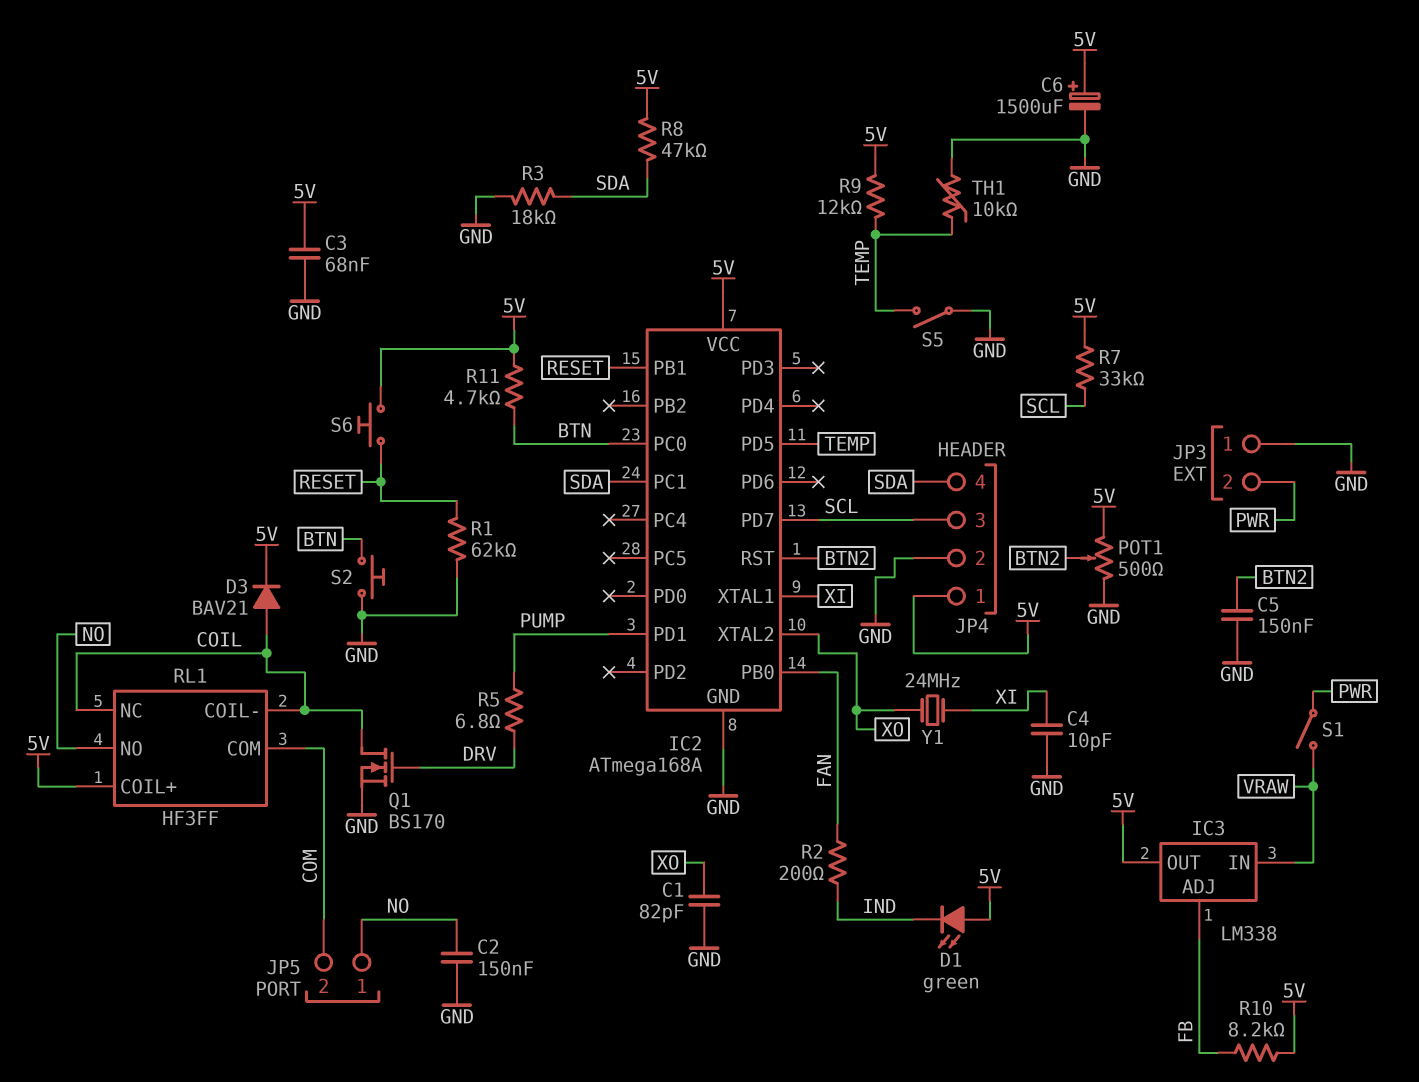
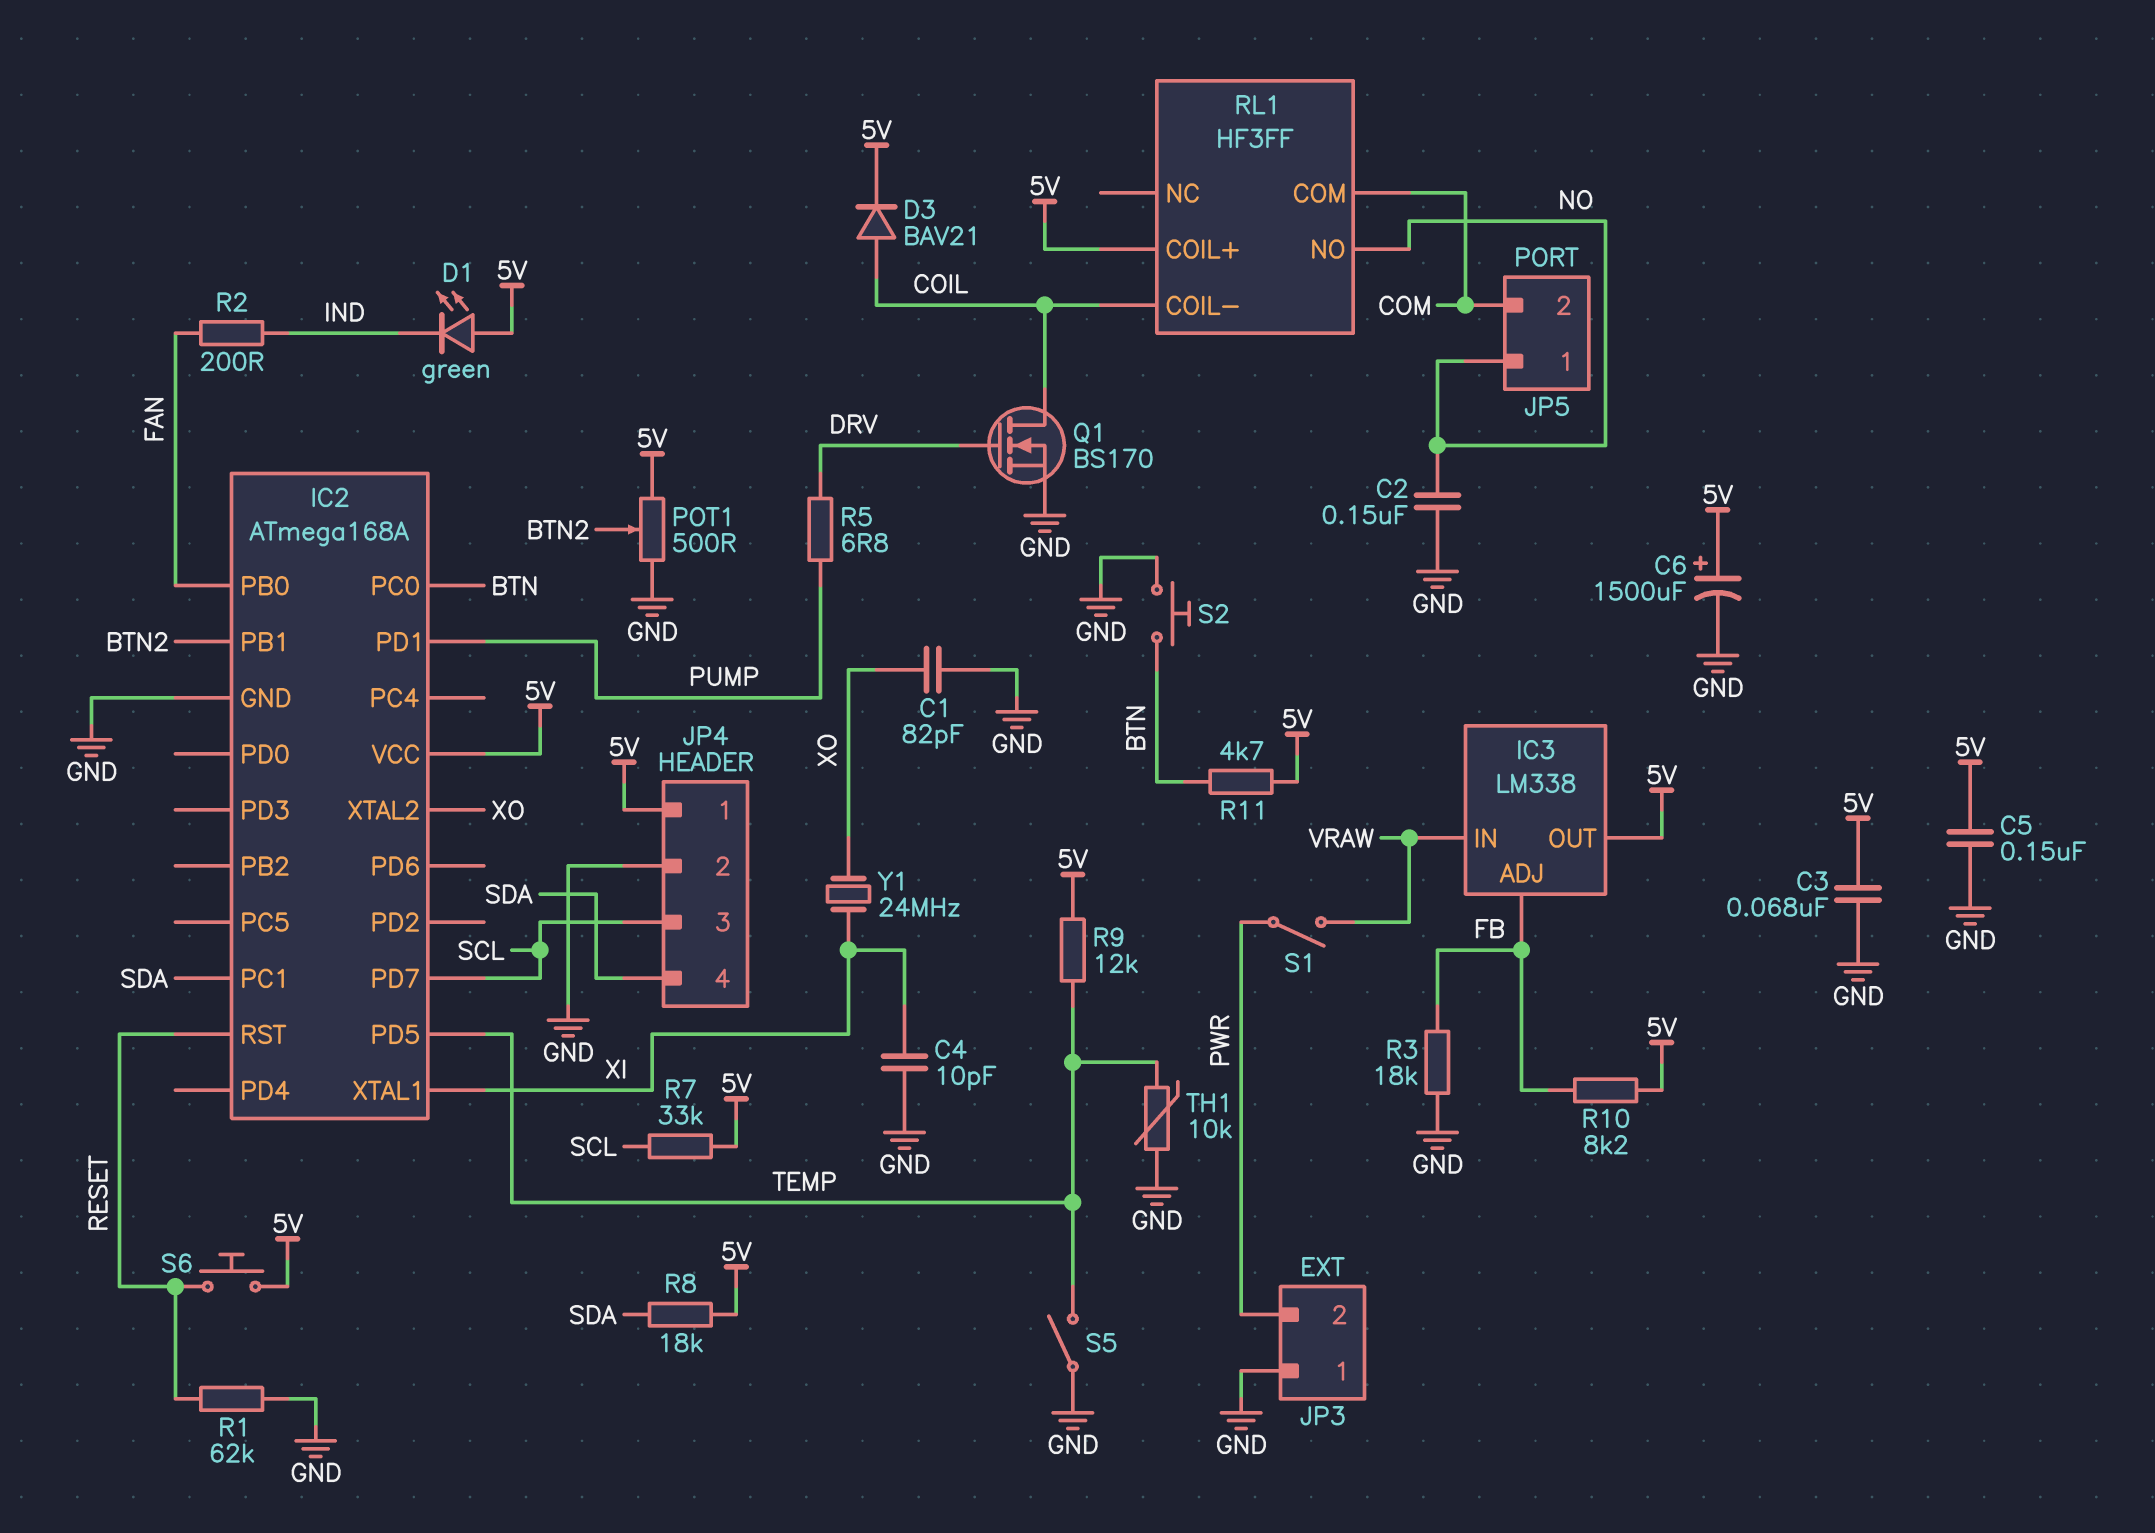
C5: 150nF (BTN2, GND) -> 150nF (5V, GND)
IC2 pin PB1: RESET -> BTN2
IC2 pin RST: BTN2 -> RESET
R3: 18k (GND, SDA) -> 18k (FB, GND)
R8: 47k (5V, SDA) -> 18k (5V, SDA)
RL1 pin NC: COIL -> none

